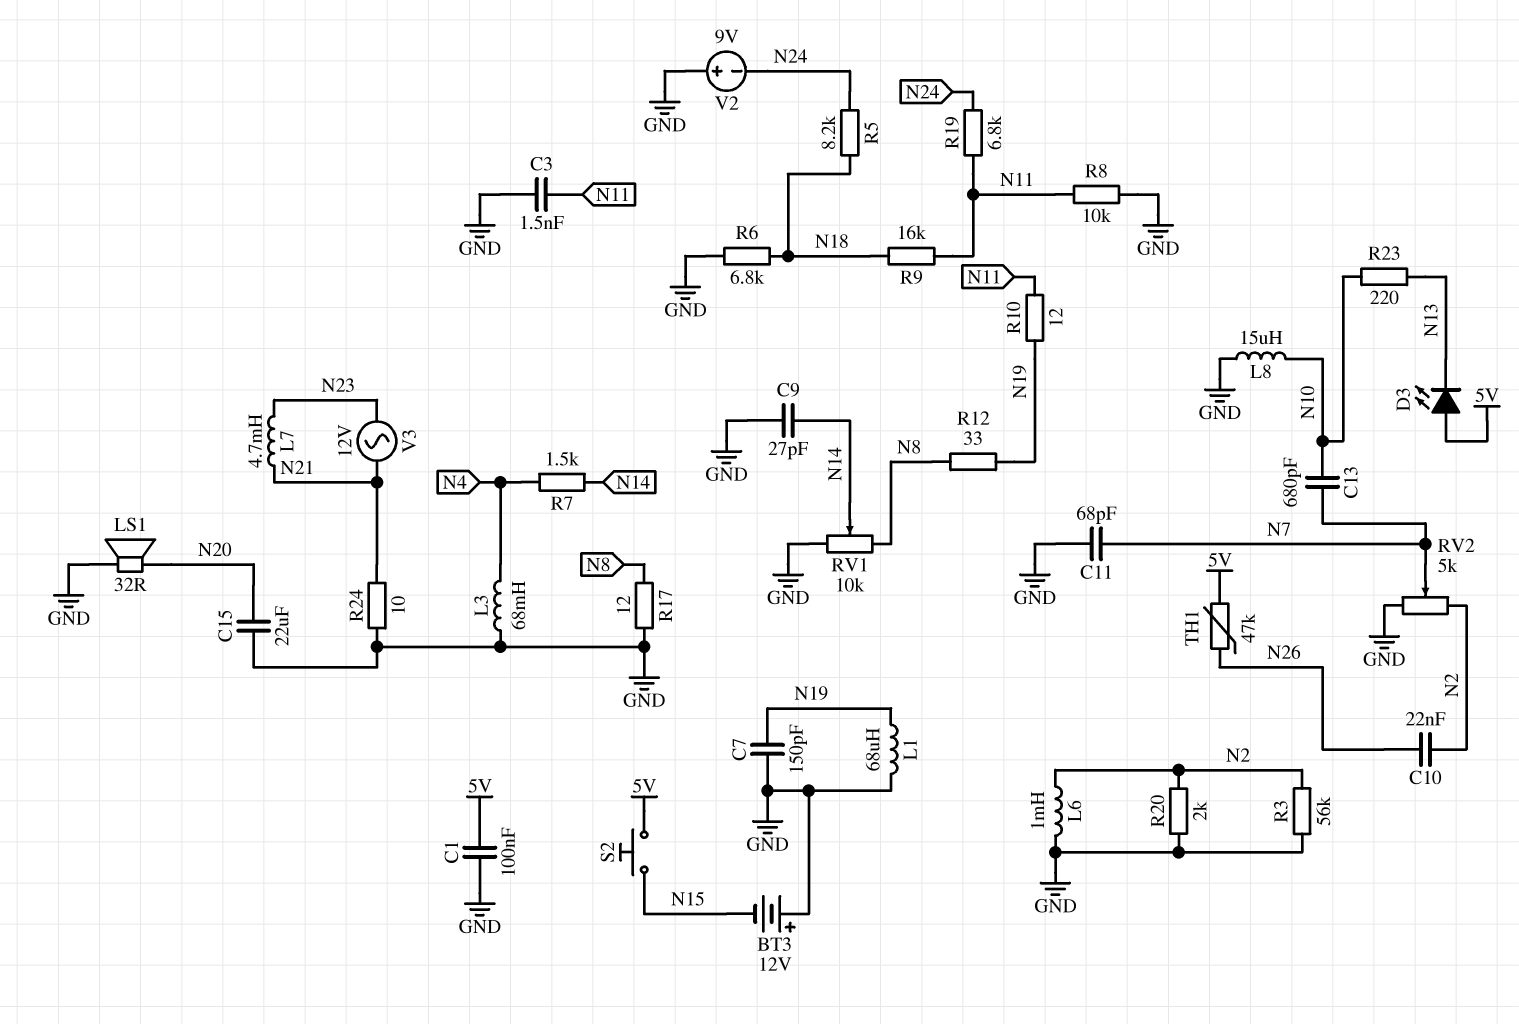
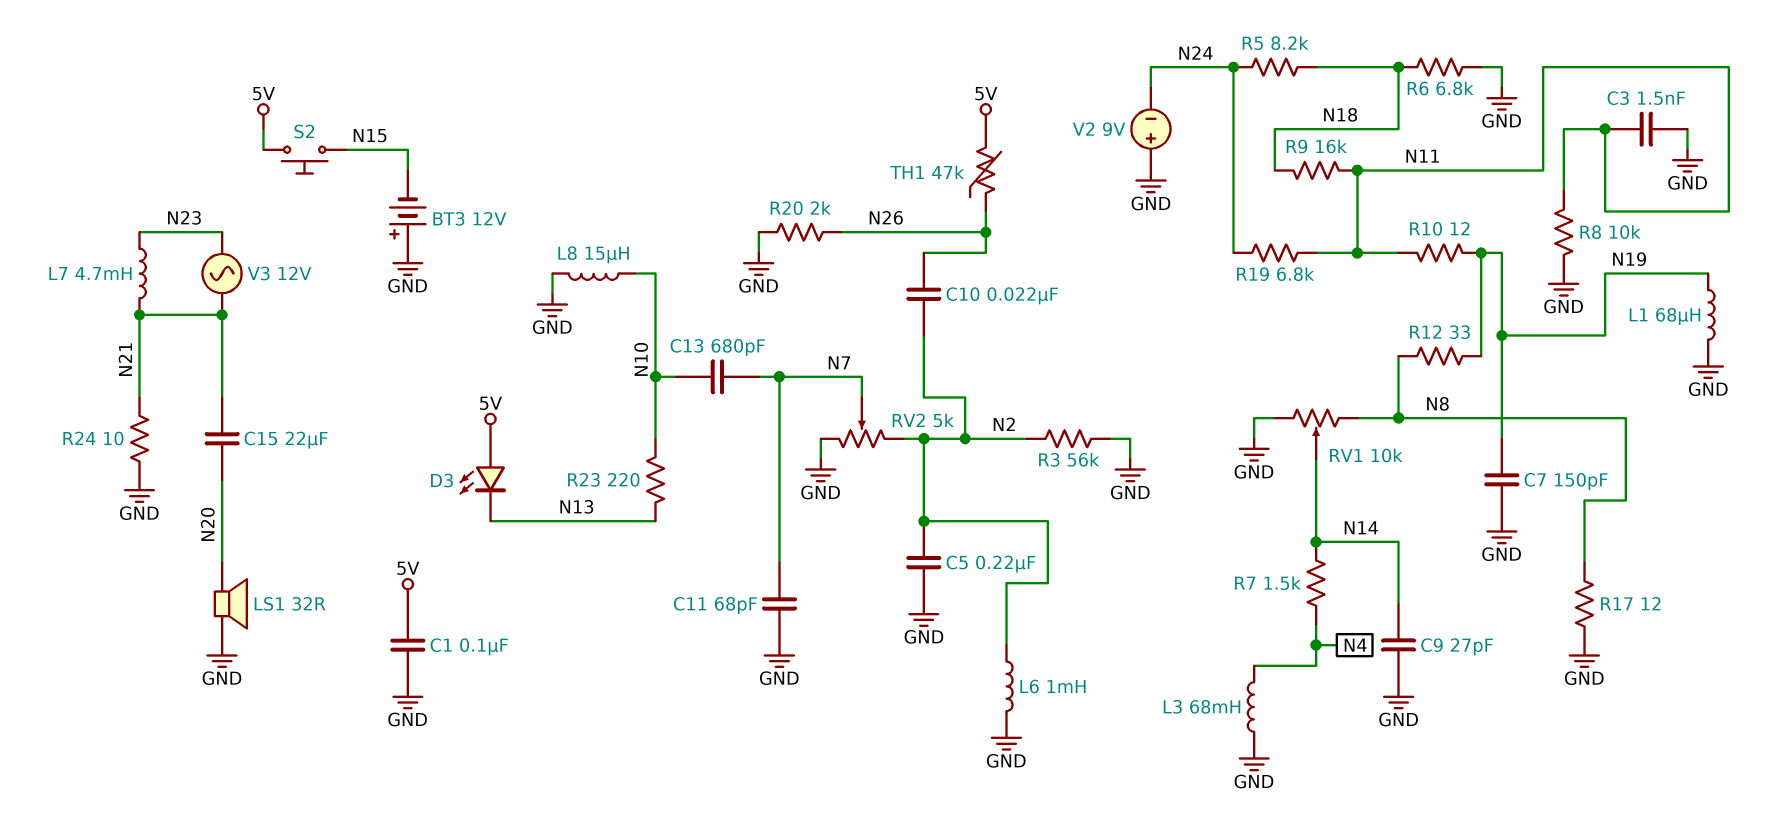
C5: none -> 220nF (GND, N2)
C15: 22uF (GND, N20) -> 22uF (N20, N21)
R20: 2k (GND, N2) -> 2k (GND, N26)

